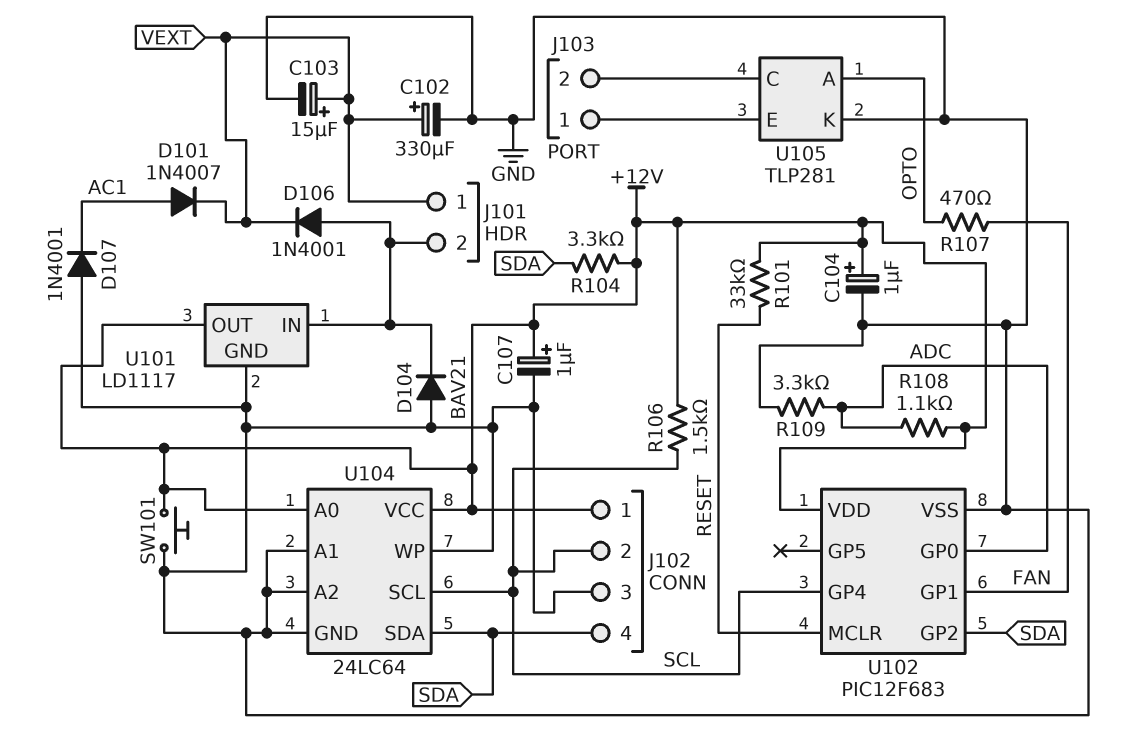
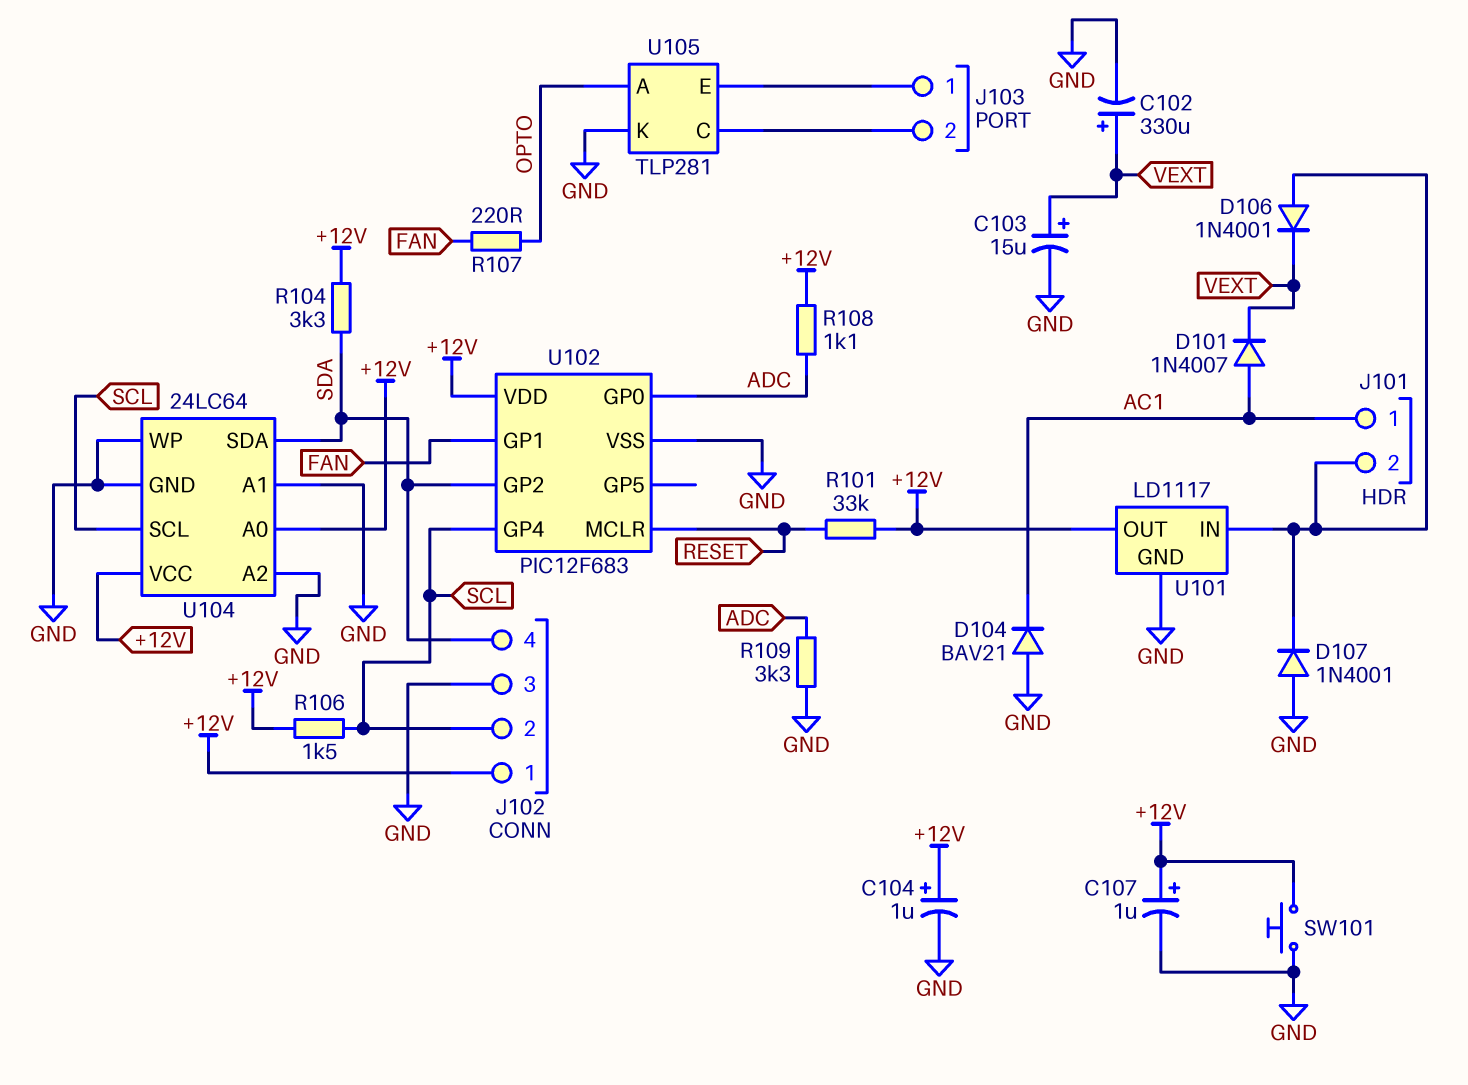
D104: diode BAV21 (A GND, K J101/2) -> diode BAV21 (A GND, K AC1)
D107: diode 1N4001 (A GND, K AC1) -> diode 1N4001 (A GND, K J101/2)
J101 pin 1: VEXT -> AC1
R107: 470 (FAN, OPTO) -> 220 (FAN, OPTO)

